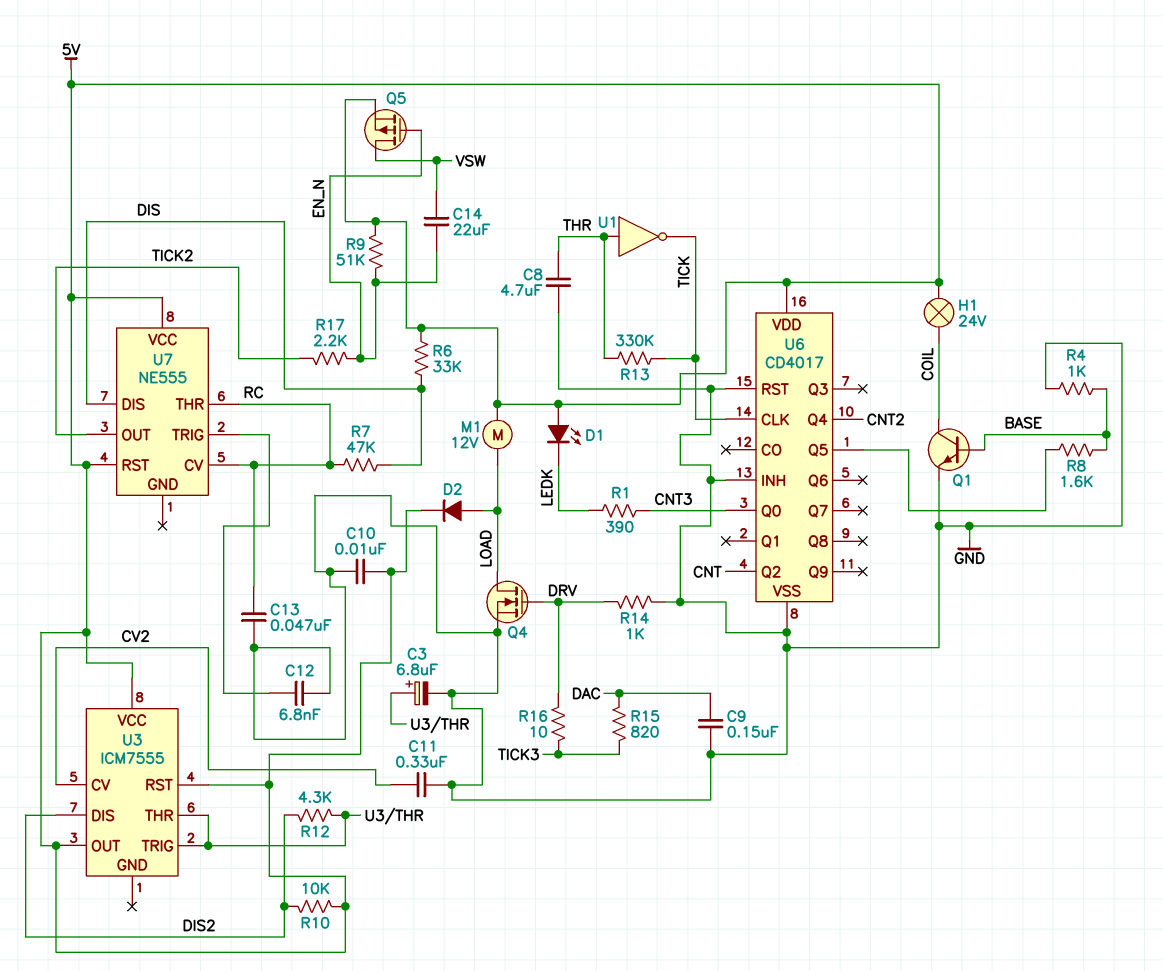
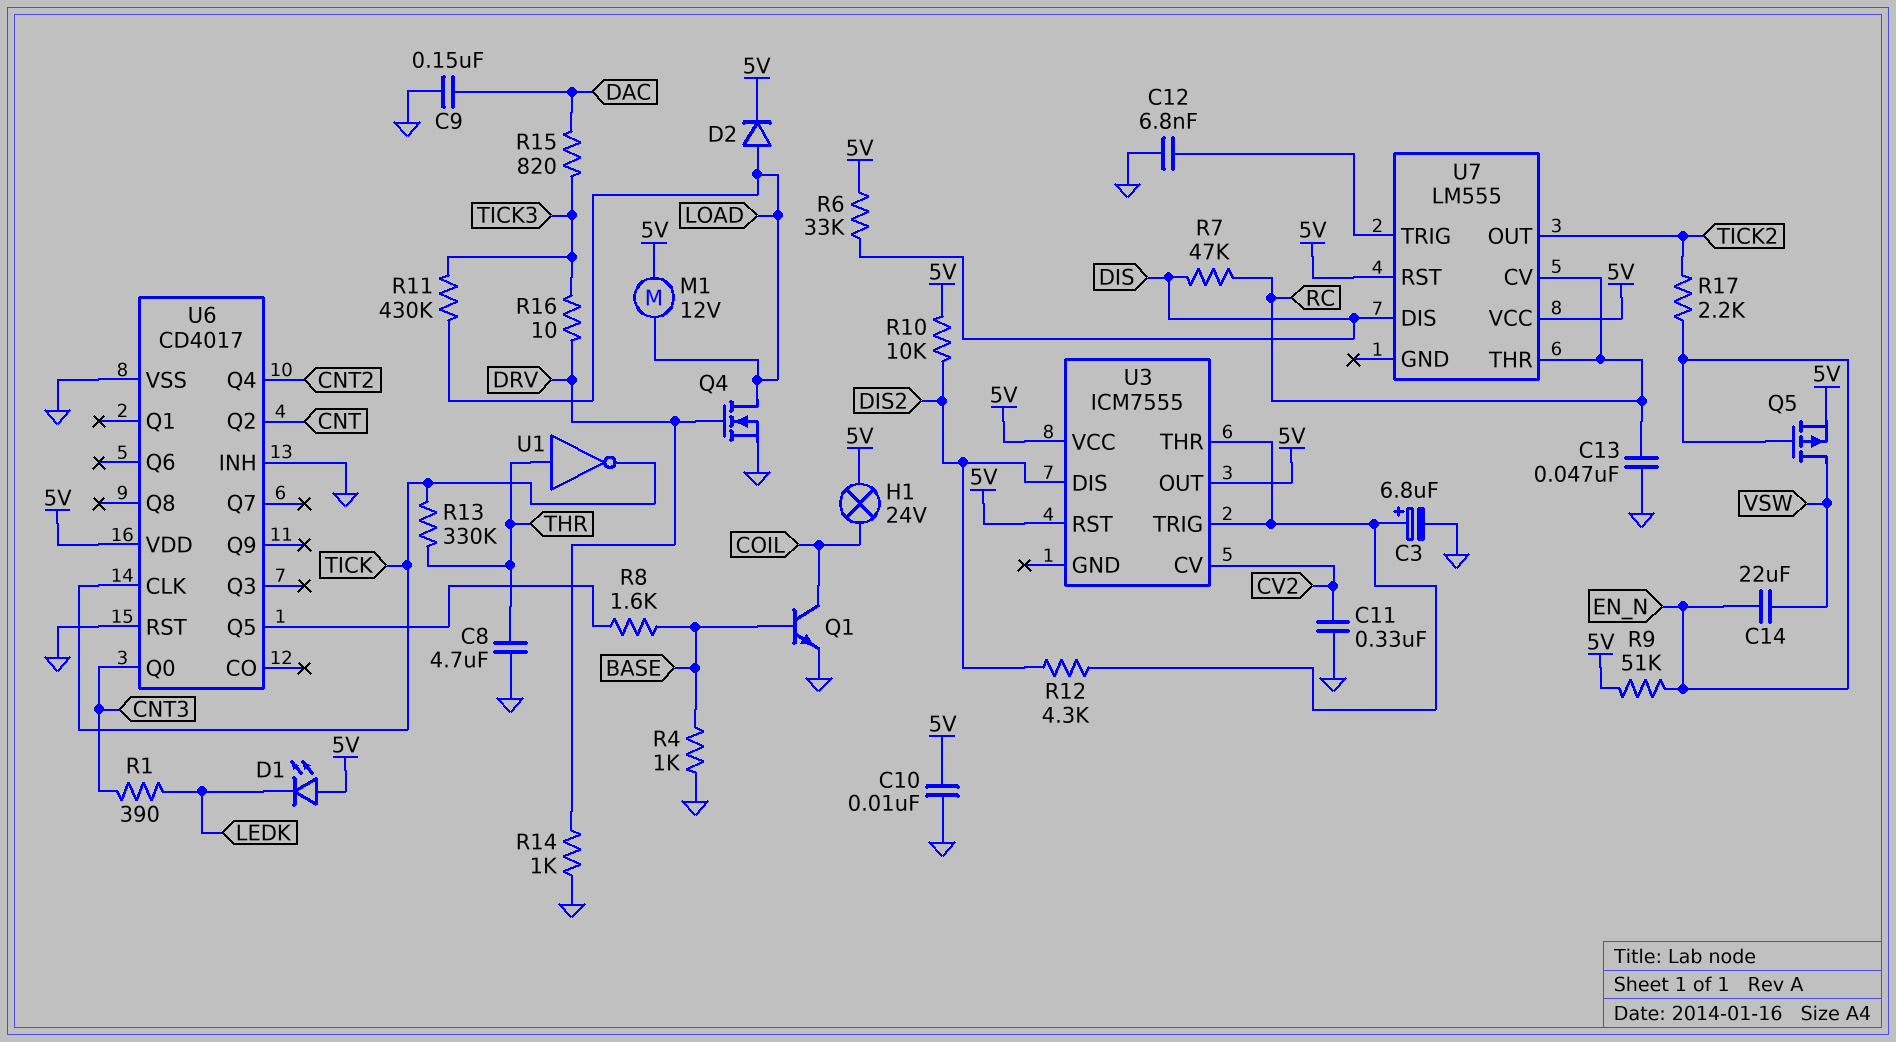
R11: none -> 430k (LOAD, TICK3)
U7: NE555 -> LM555

